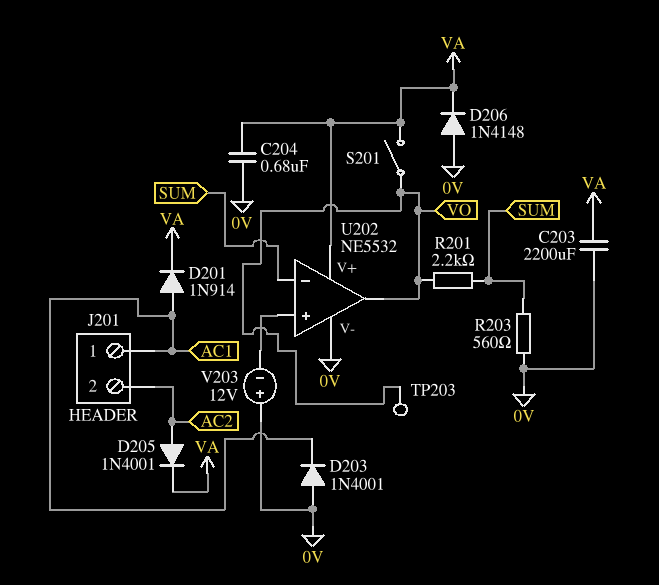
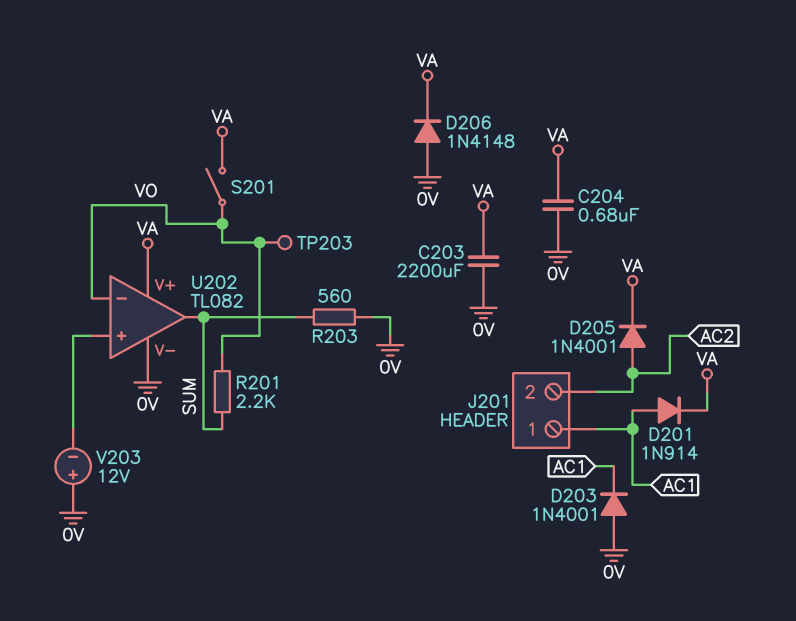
U202: NE5532 -> TL082
U202 pin in-: SUM -> VO
U202 pin out: VO -> SUM

